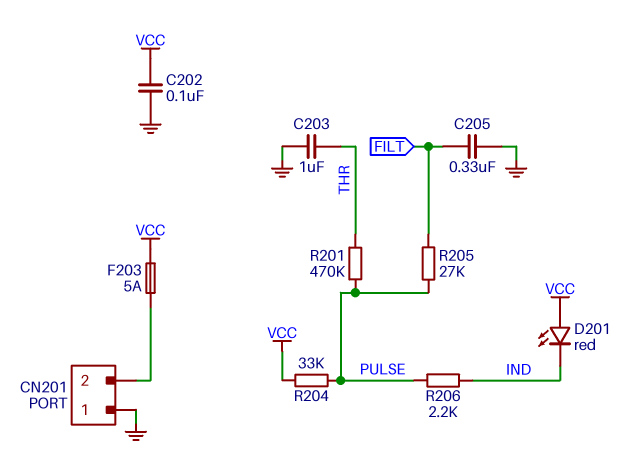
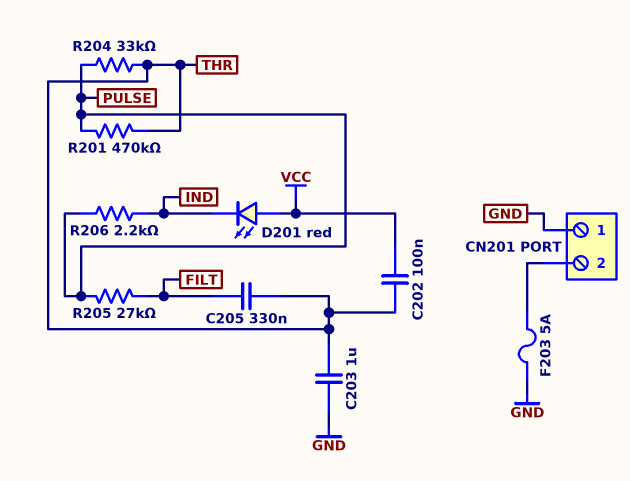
C202: 100nF (GND, VCC) -> 100nF (THR, VCC)
C205: 330nF (FILT, GND) -> 330nF (FILT, THR)
F203: 5A (CN201/2, VCC) -> 5A (CN201/2, GND)
R204: 33k (PULSE, VCC) -> 33k (PULSE, THR)

